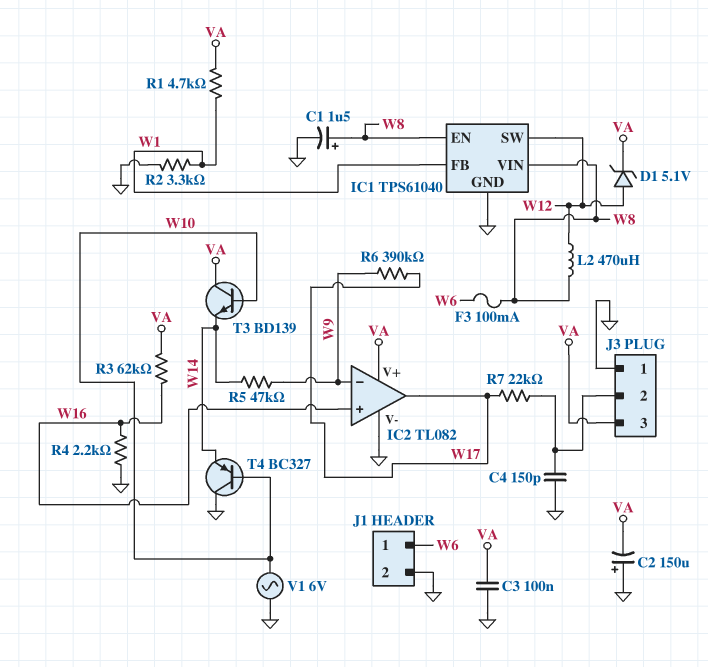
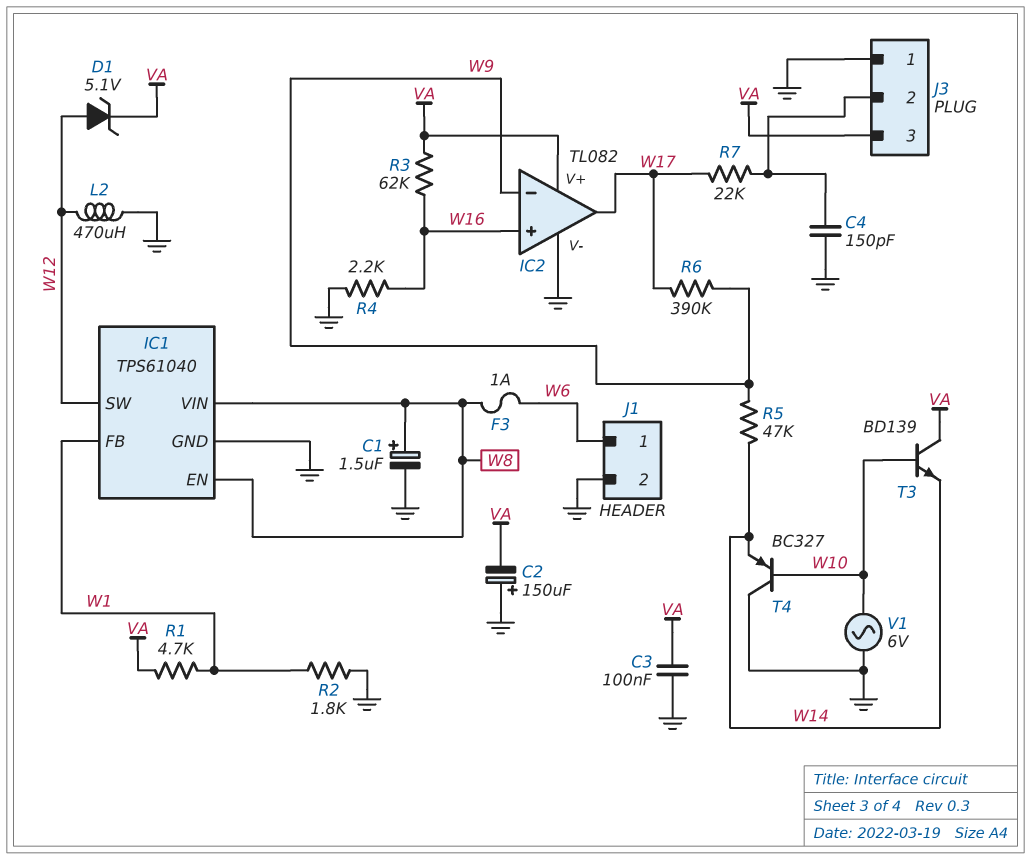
F3: 100mA (W6, W8) -> 1A (W6, W8)
L2: 470uH (W8, W12) -> 470uH (GND, W12)
R2: 3.3k (GND, W1) -> 1.8k (GND, W1)

